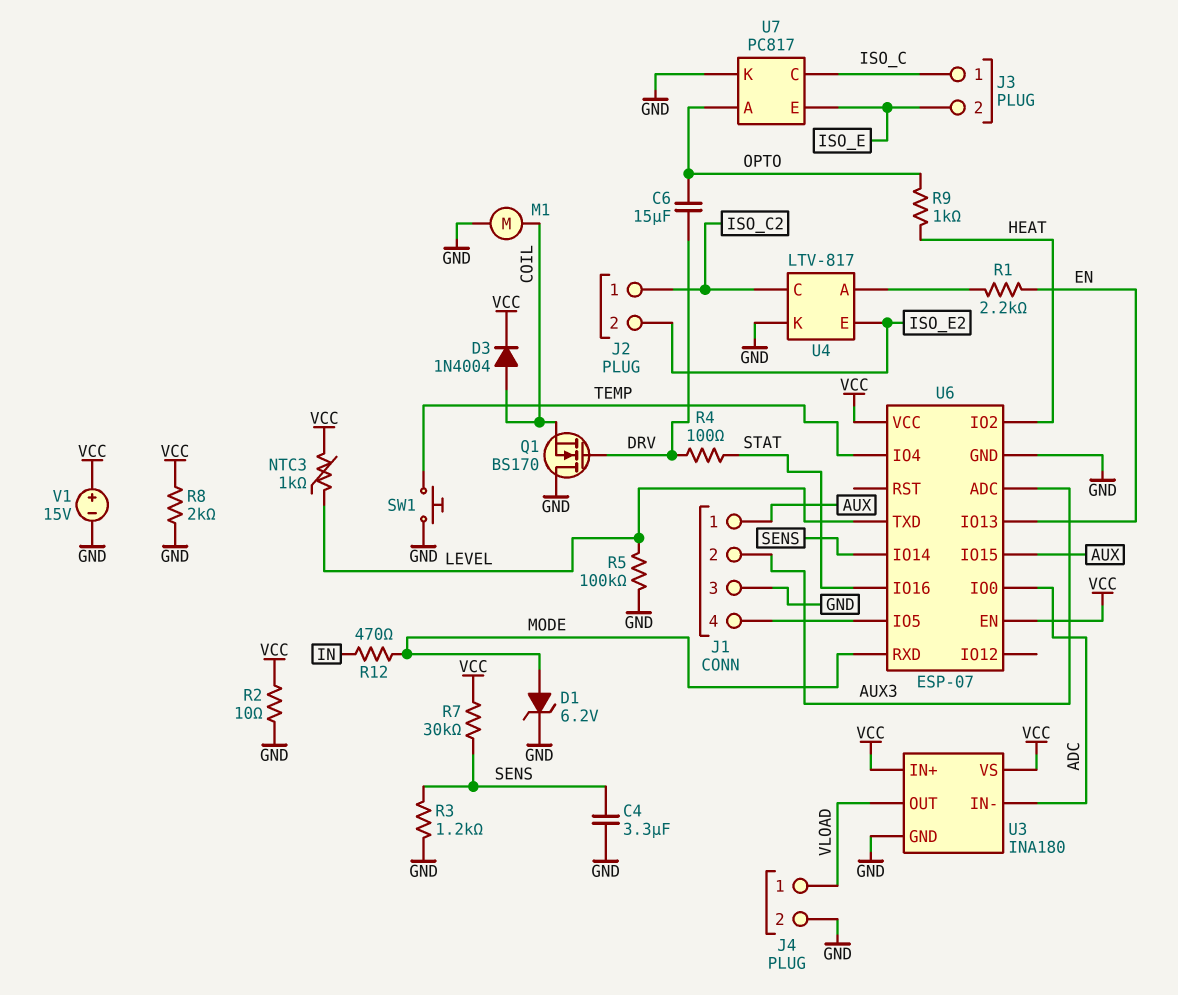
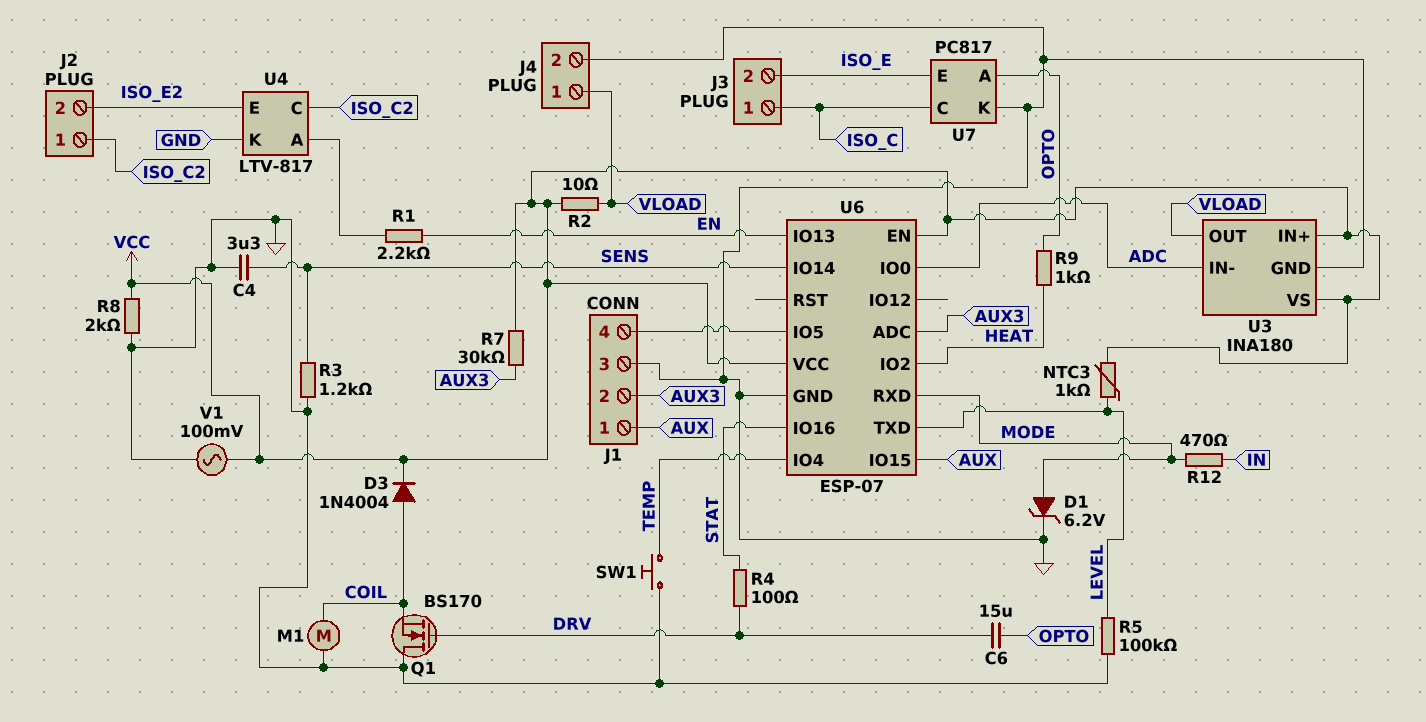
R2: 10 (GND, VCC) -> 10 (VCC, VLOAD)
R7: 30k (SENS, VCC) -> 30k (AUX3, VCC)
V1: 15V (plus VCC, minus GND) -> AC 100mV (GND, VCC)

